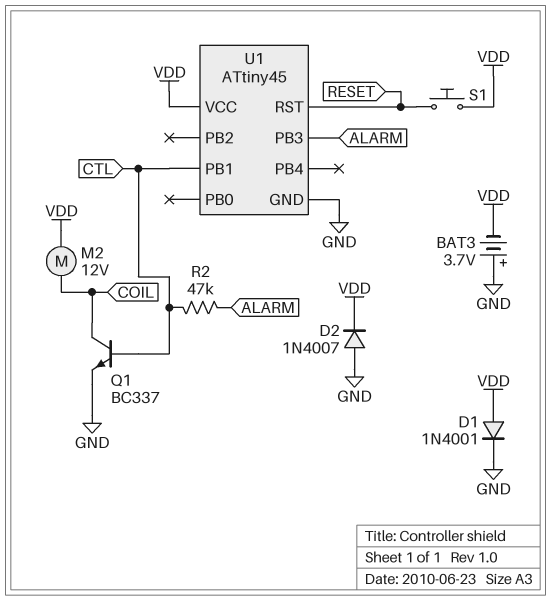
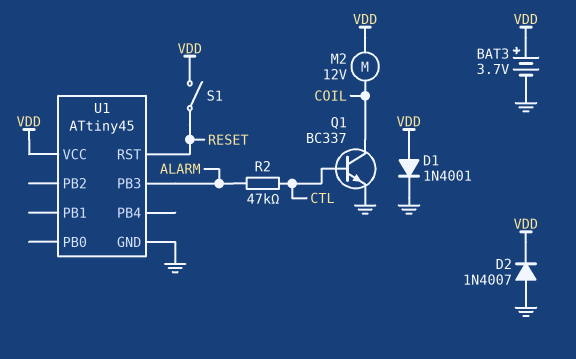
BAT3: 3.7V (plus GND, minus VDD) -> 3.7V (plus VDD, minus GND)
S1: button (RESET, VDD) -> switch (RESET, VDD)
U1 pin PB1: CTL -> none

